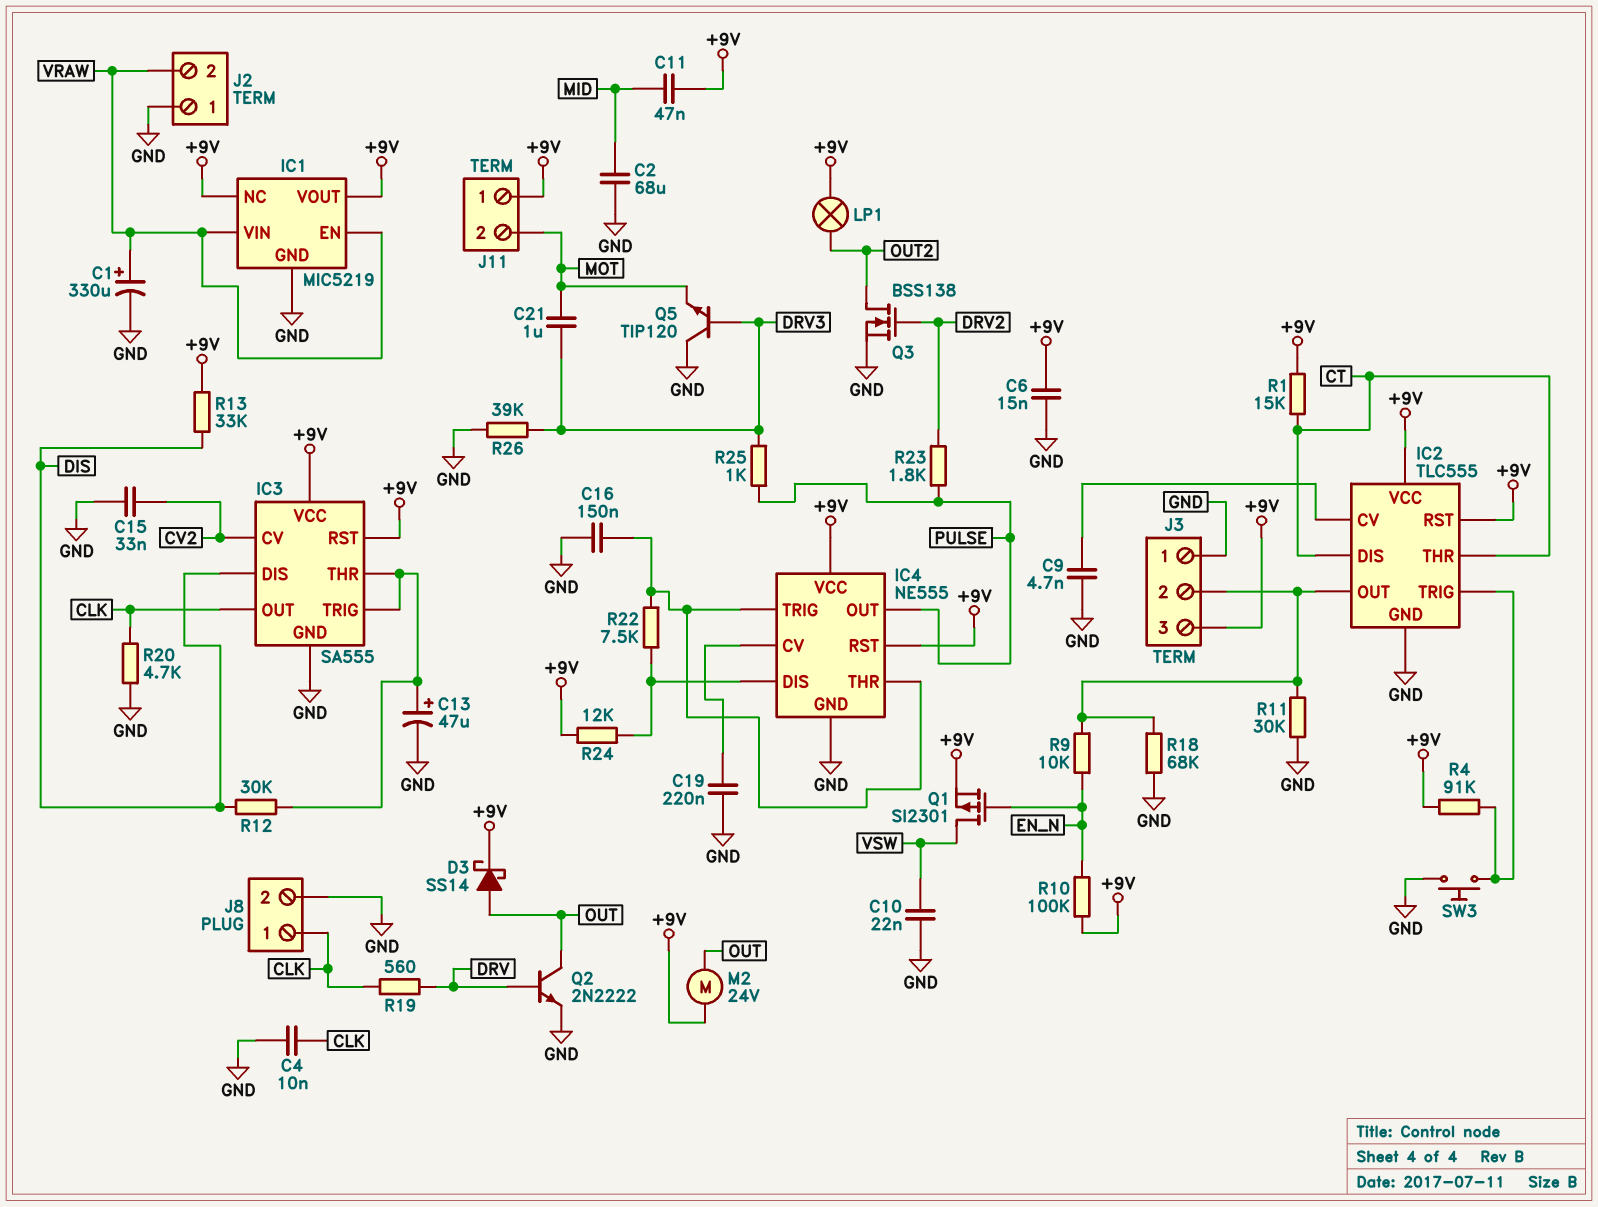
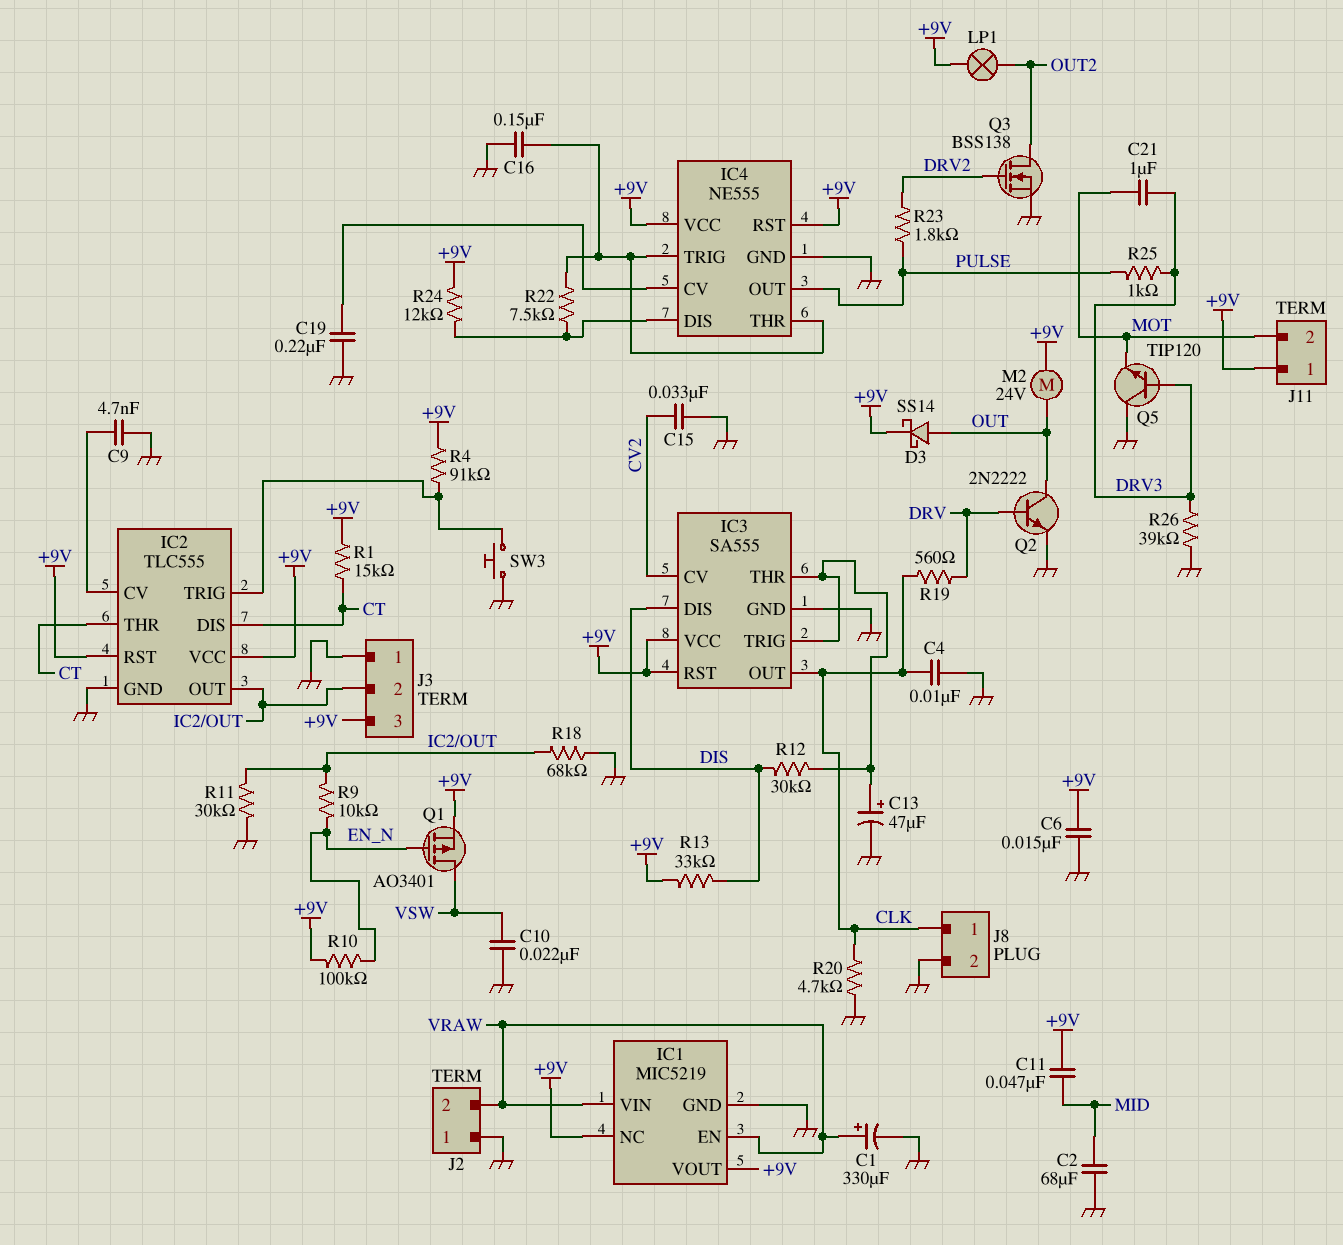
Q1: PMOS SI2301 (G EN_N, D VSW, S +9V) -> PMOS AO3401 (G EN_N, D VSW, S +9V)

